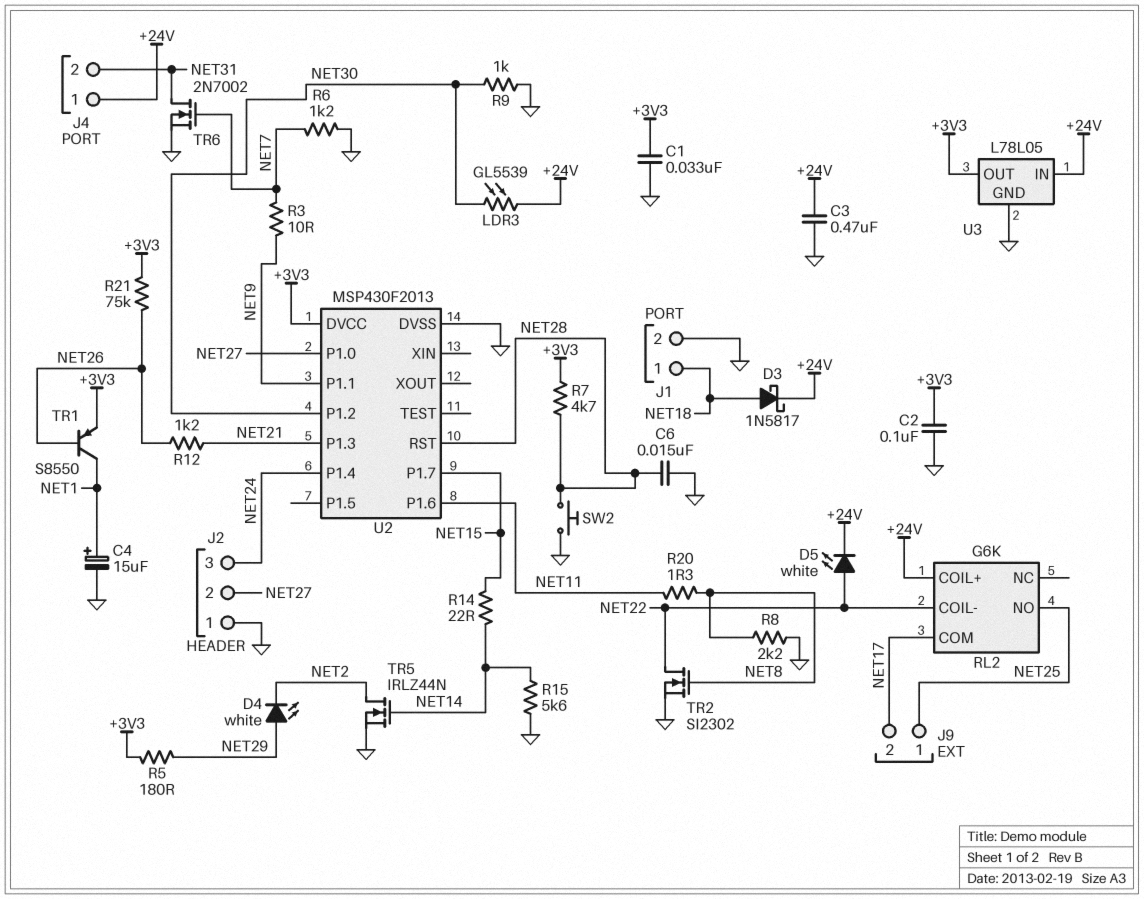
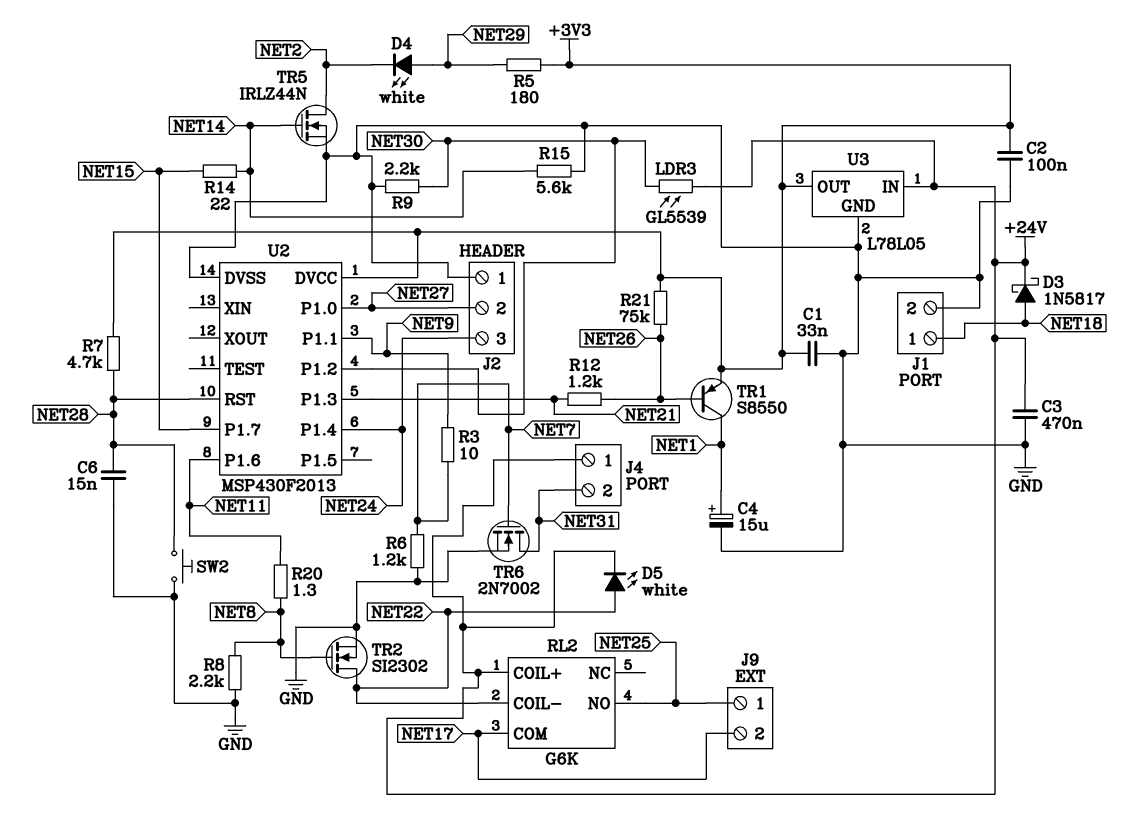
R9: 1k (GND, NET30) -> 2.2k (GND, NET30)

